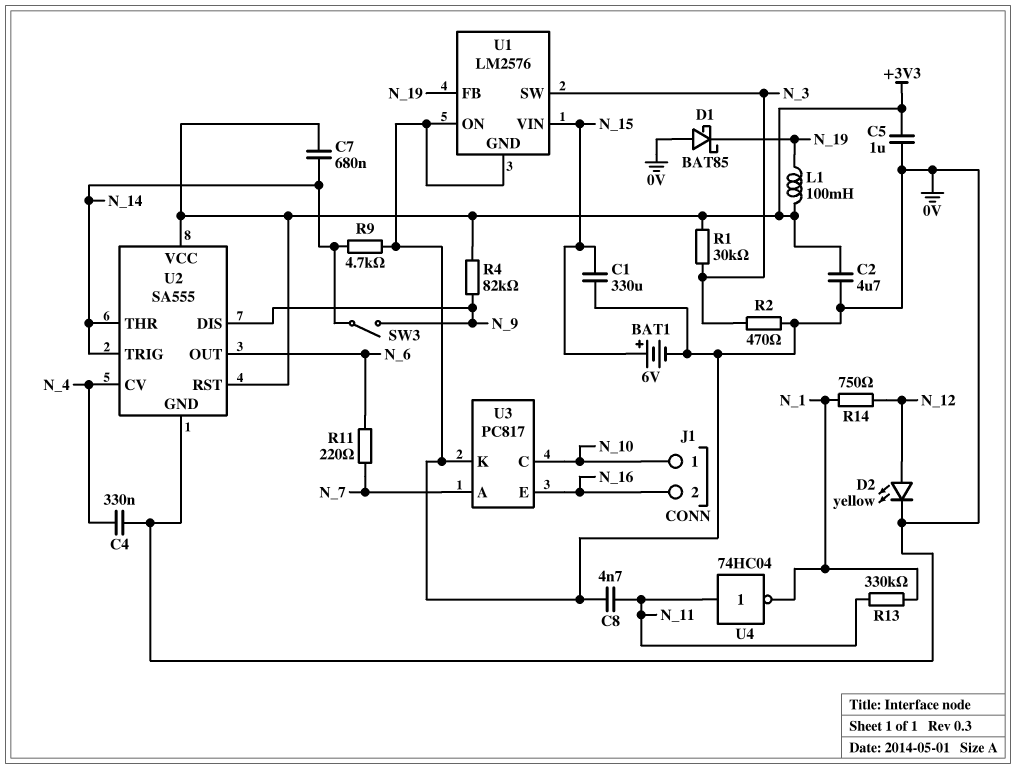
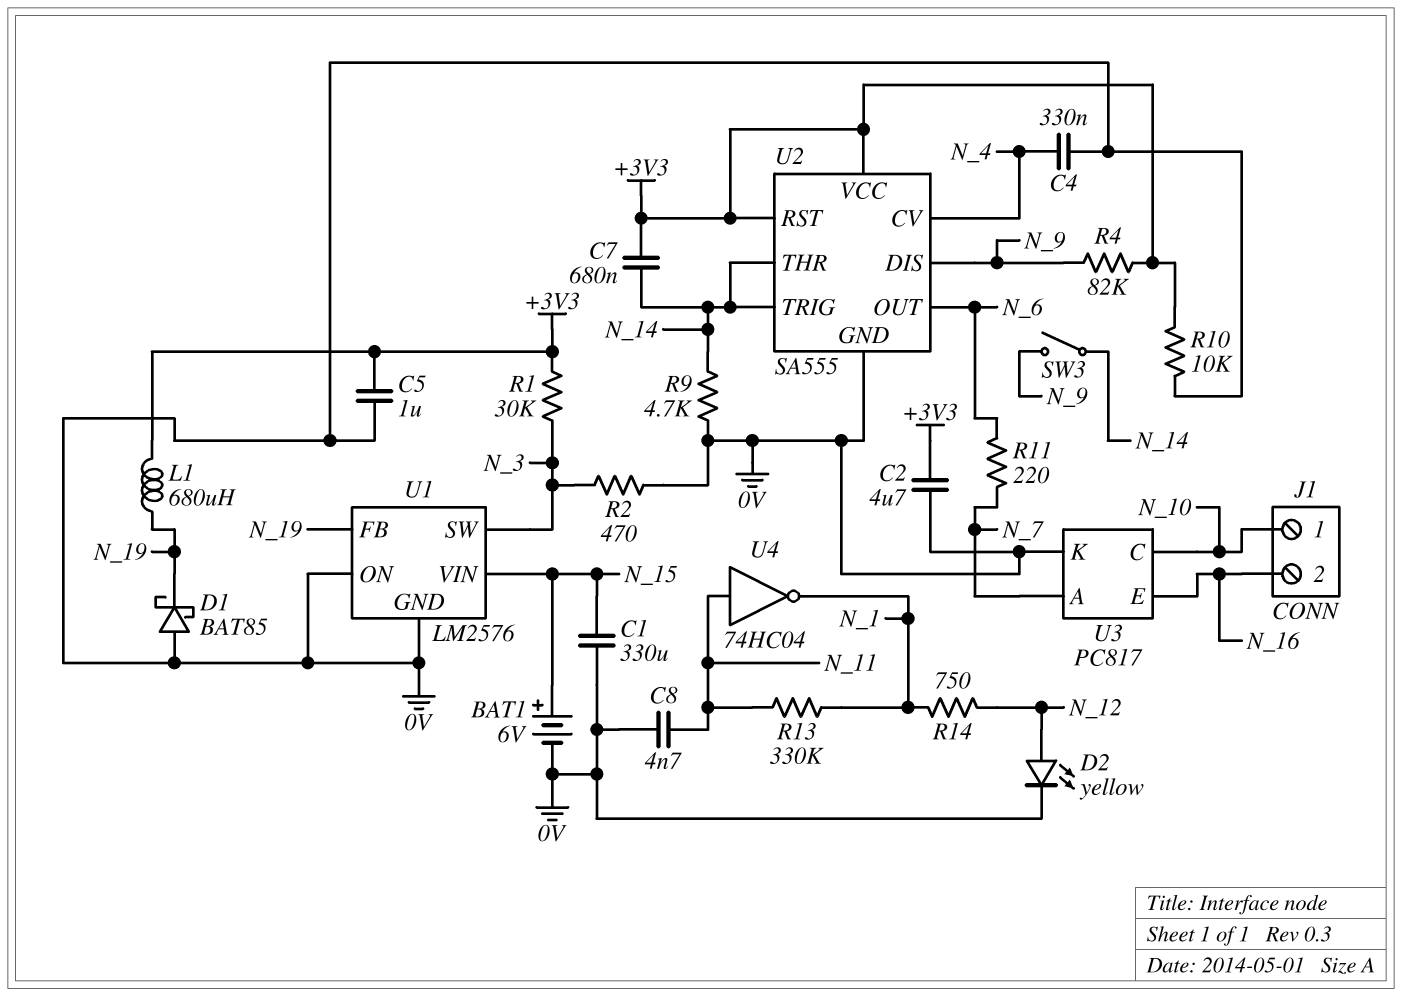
L1: 100mH (+3V3, N_19) -> 680uH (+3V3, N_19)
R10: none -> 10k (+3V3, 0V)

